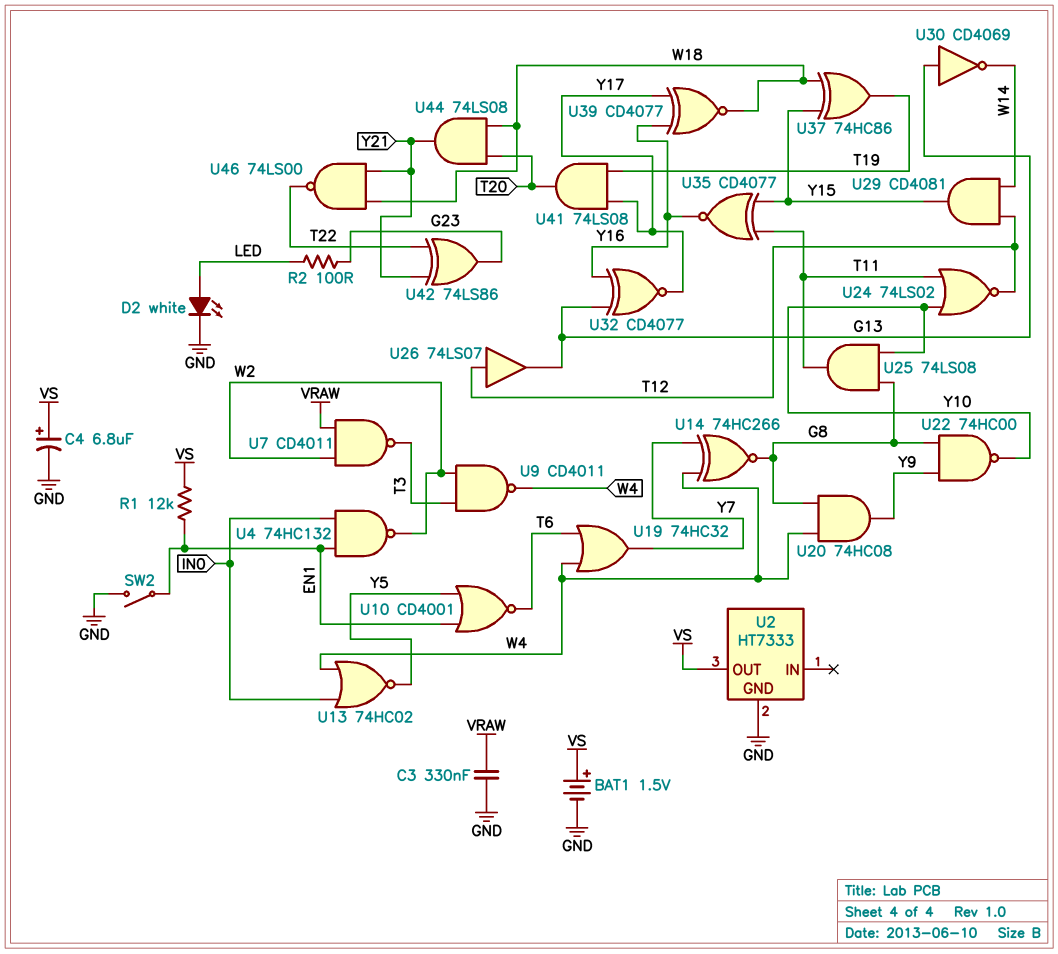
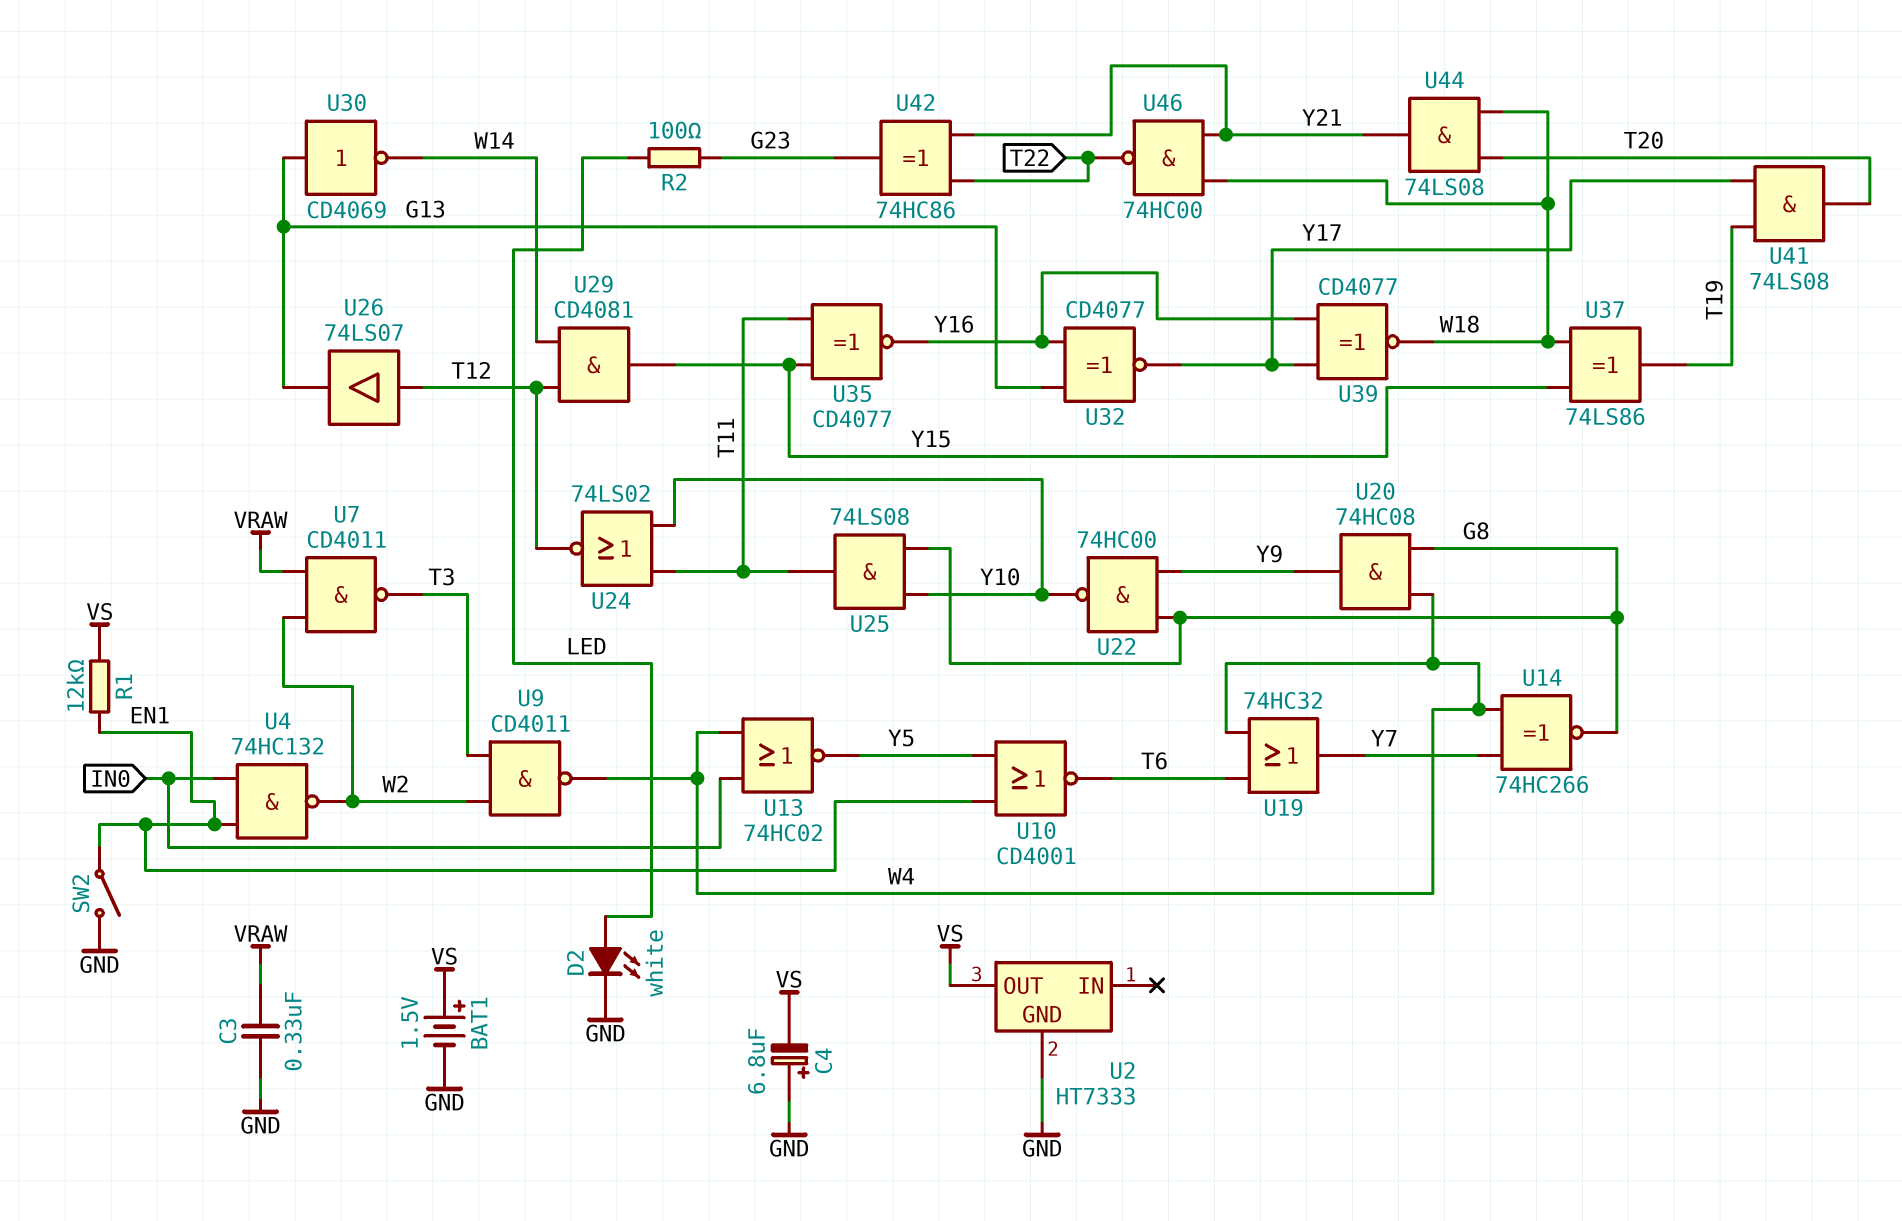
C4: 6.8uF (plus VS, minus GND) -> 6.8uF (plus GND, minus VS)
U37: XOR 74HC86 (in W18, in Y15, out T19) -> XOR 74LS86 (in W18, in Y15, out T19)
U42: XOR 74LS86 (in T22, in Y21, out G23) -> XOR 74HC86 (in T22, in Y21, out G23)
U46: NAND 74LS00 (in W18, in Y21, out T22) -> NAND 74HC00 (in W18, in Y21, out T22)

